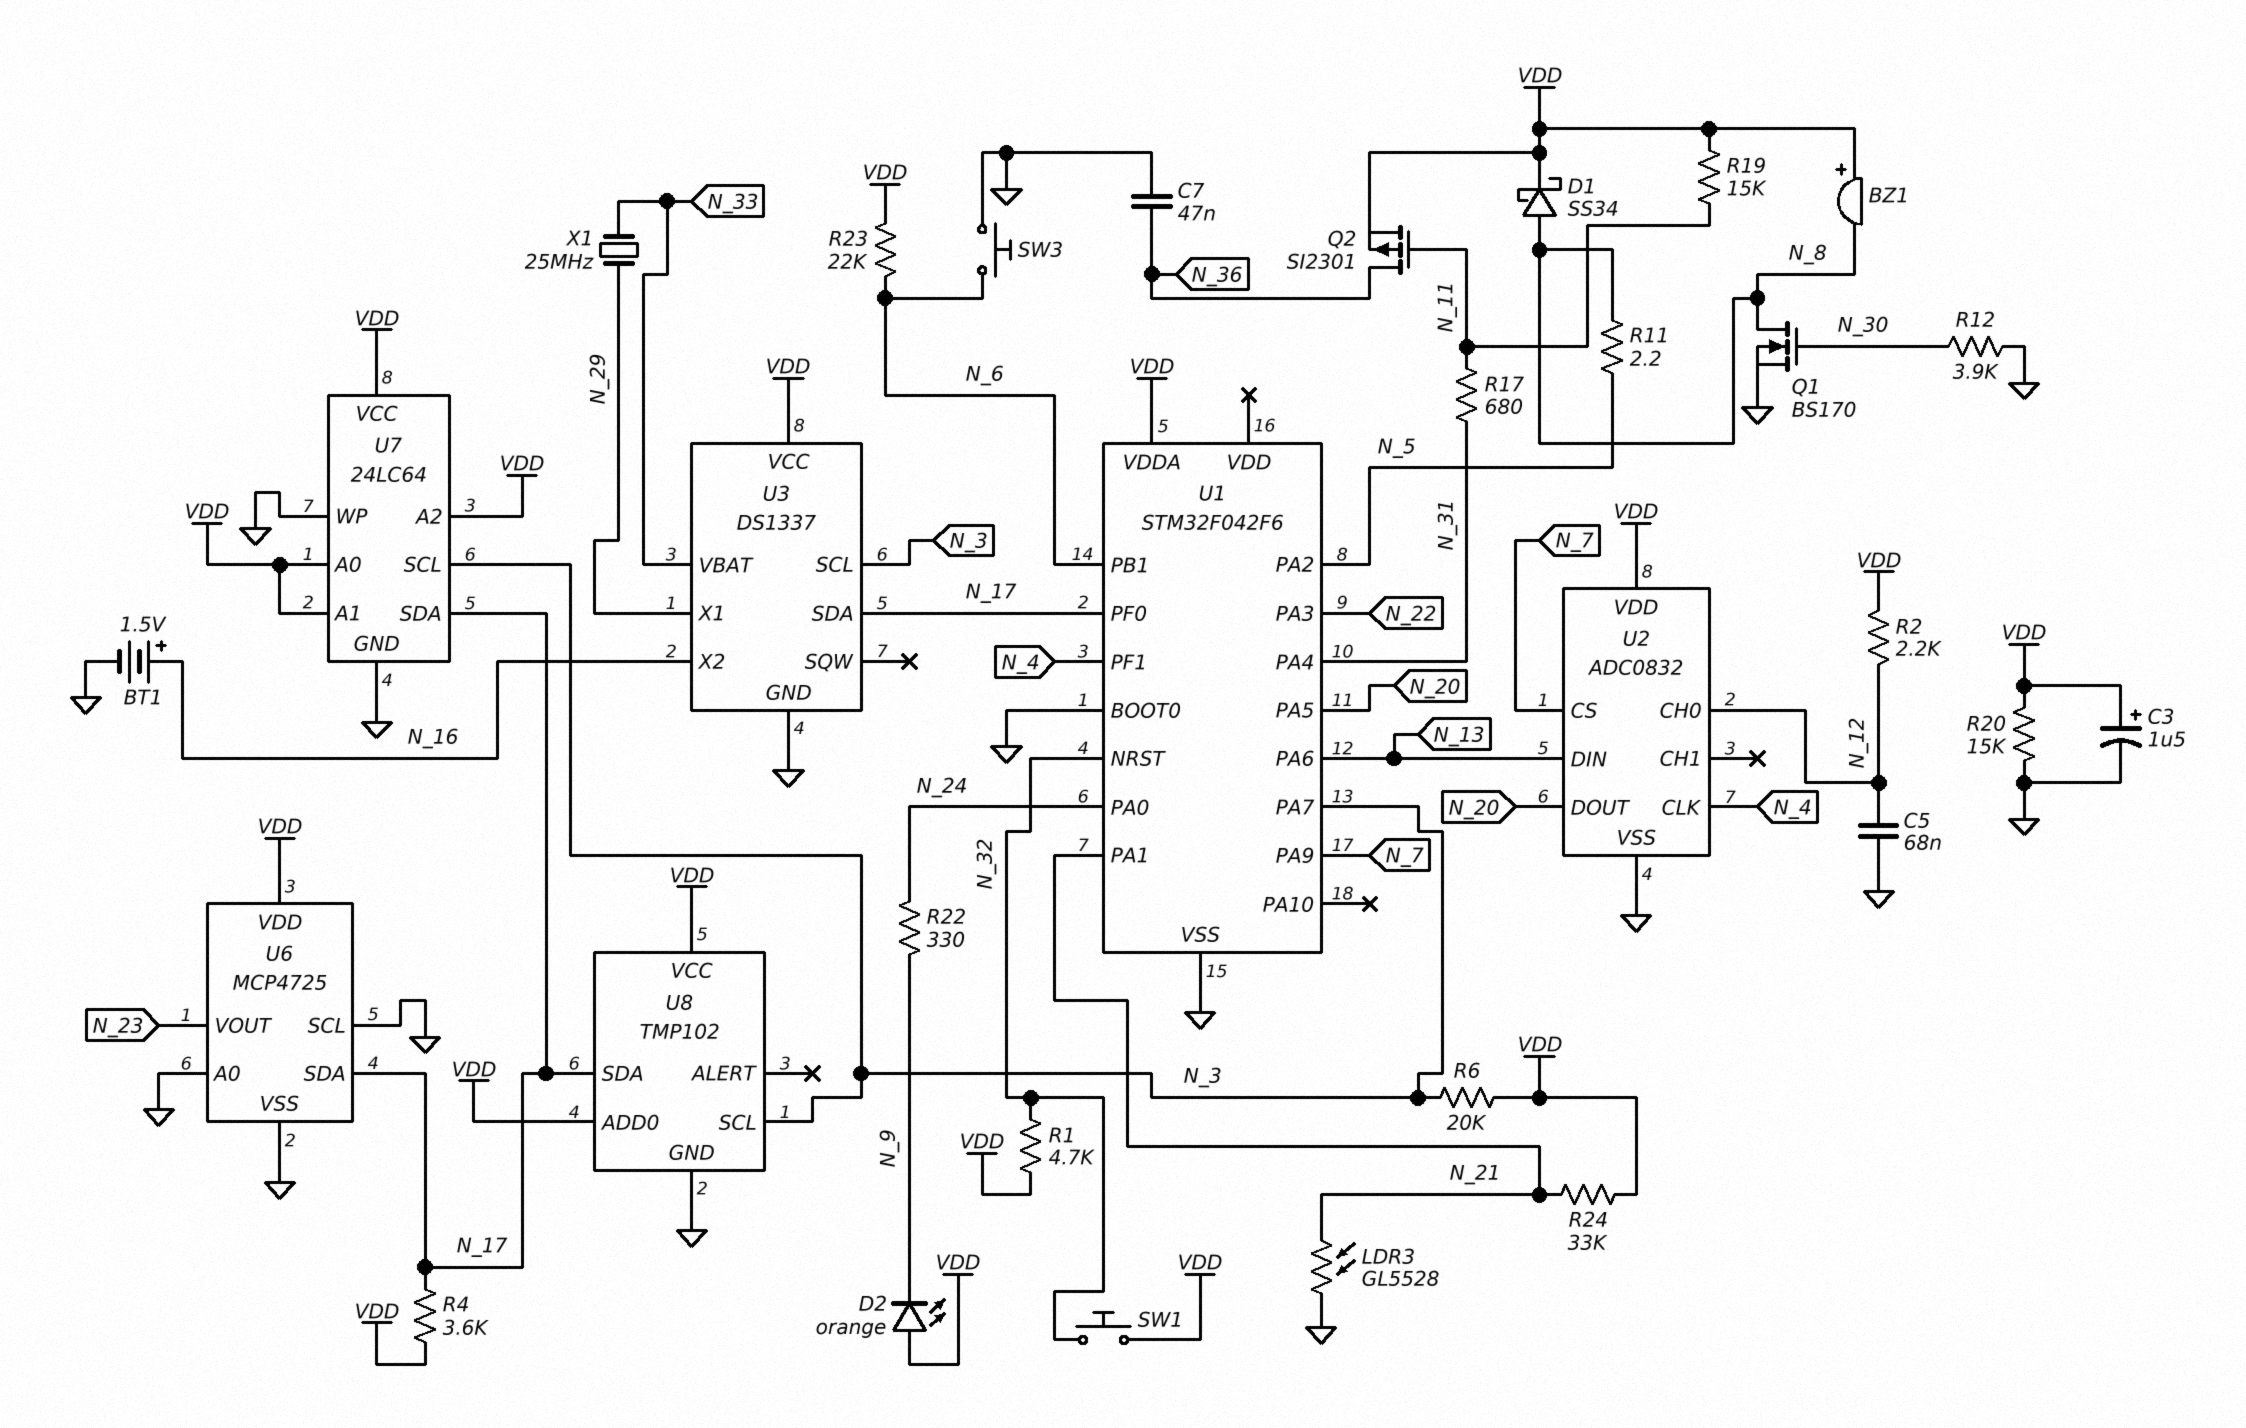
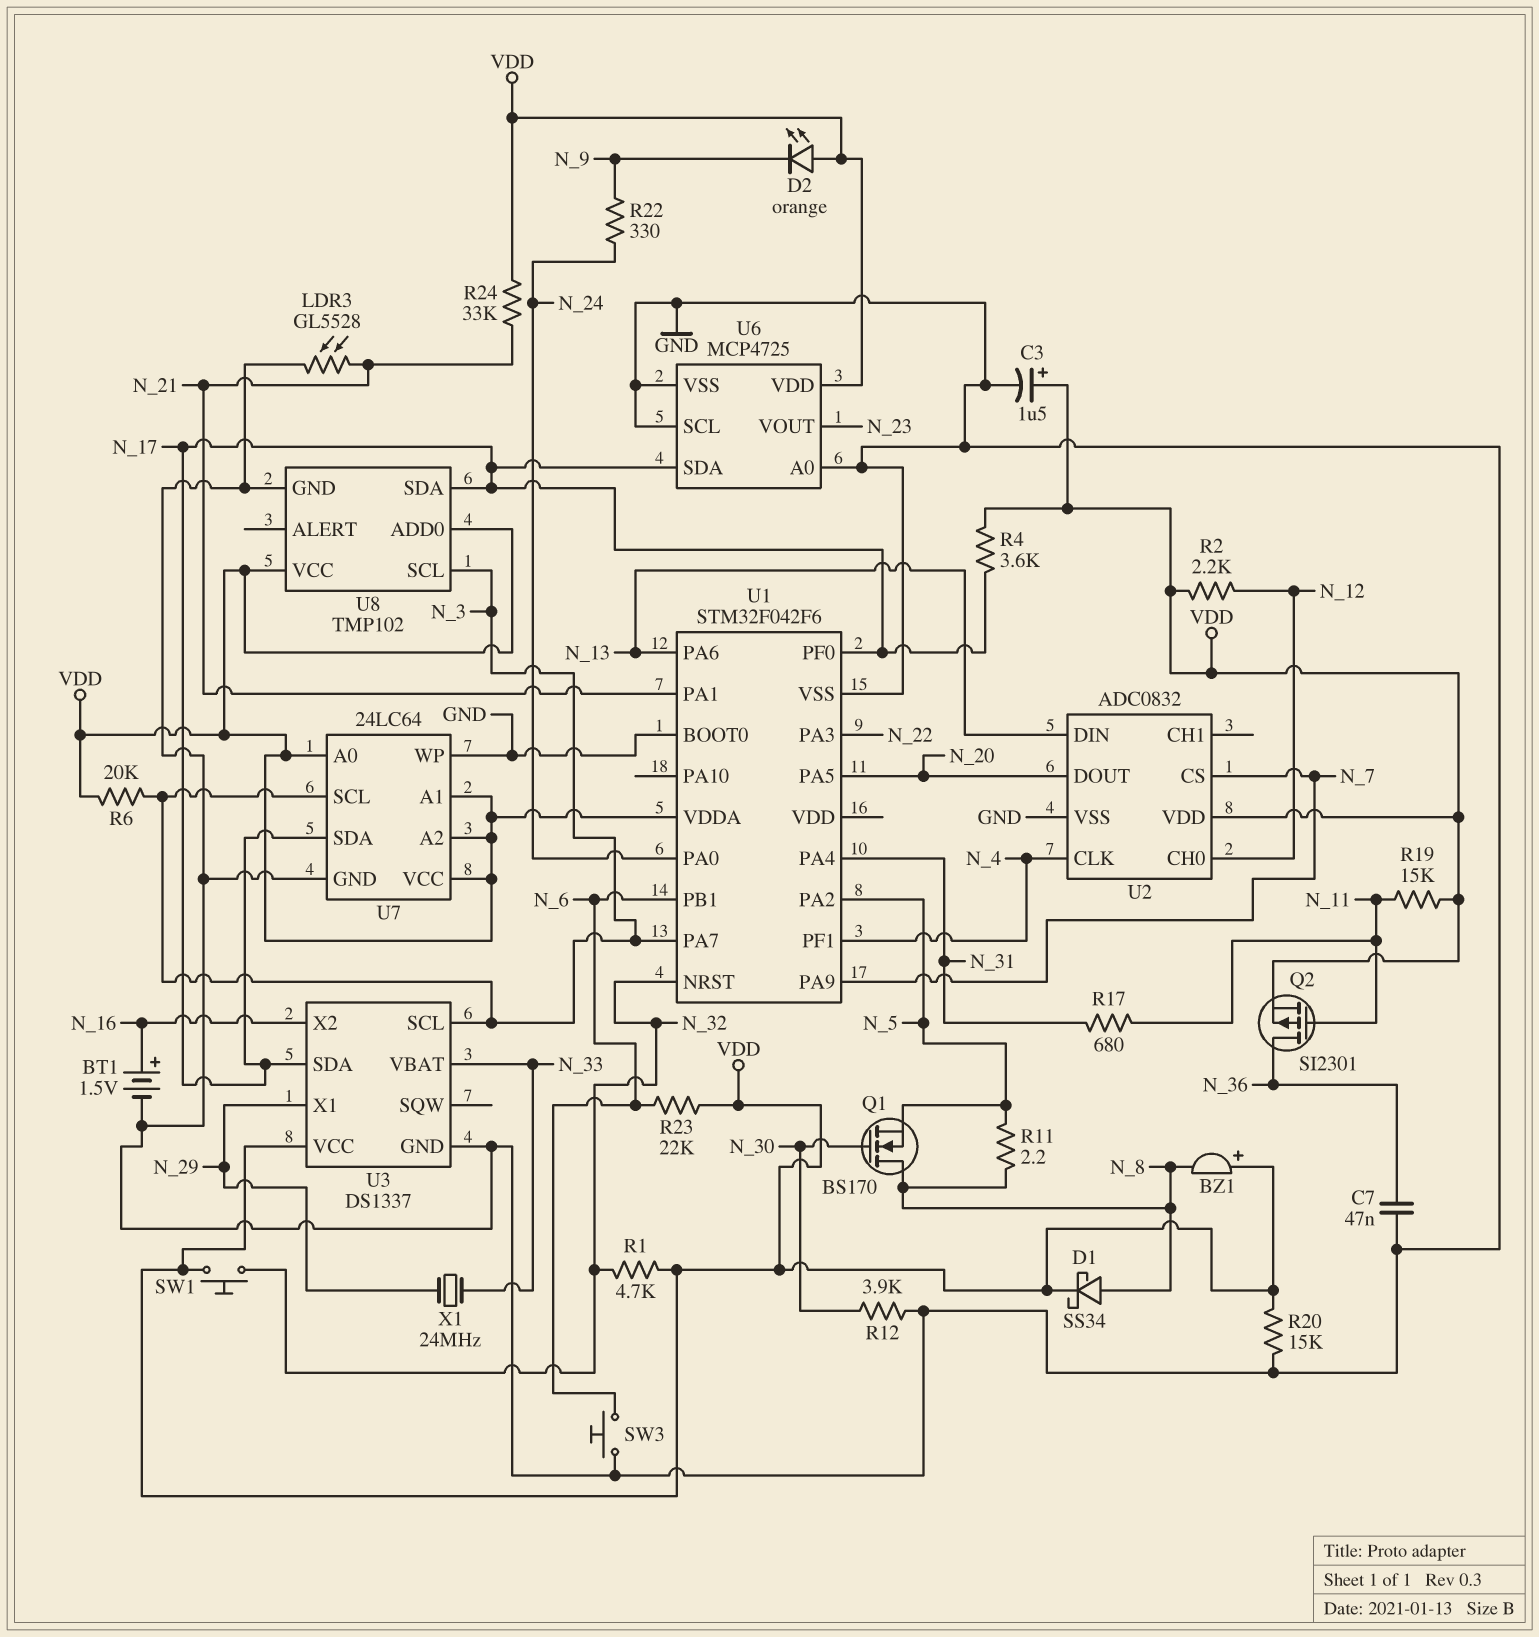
C5: 68nF (GND, N_12) -> none
Q1: NMOS BS170 (G N_30, D N_8, S GND) -> NMOS BS170 (G N_30, D N_8, S N_5)
X1: 25MHz (N_29, N_33) -> 24MHz (N_29, N_33)

